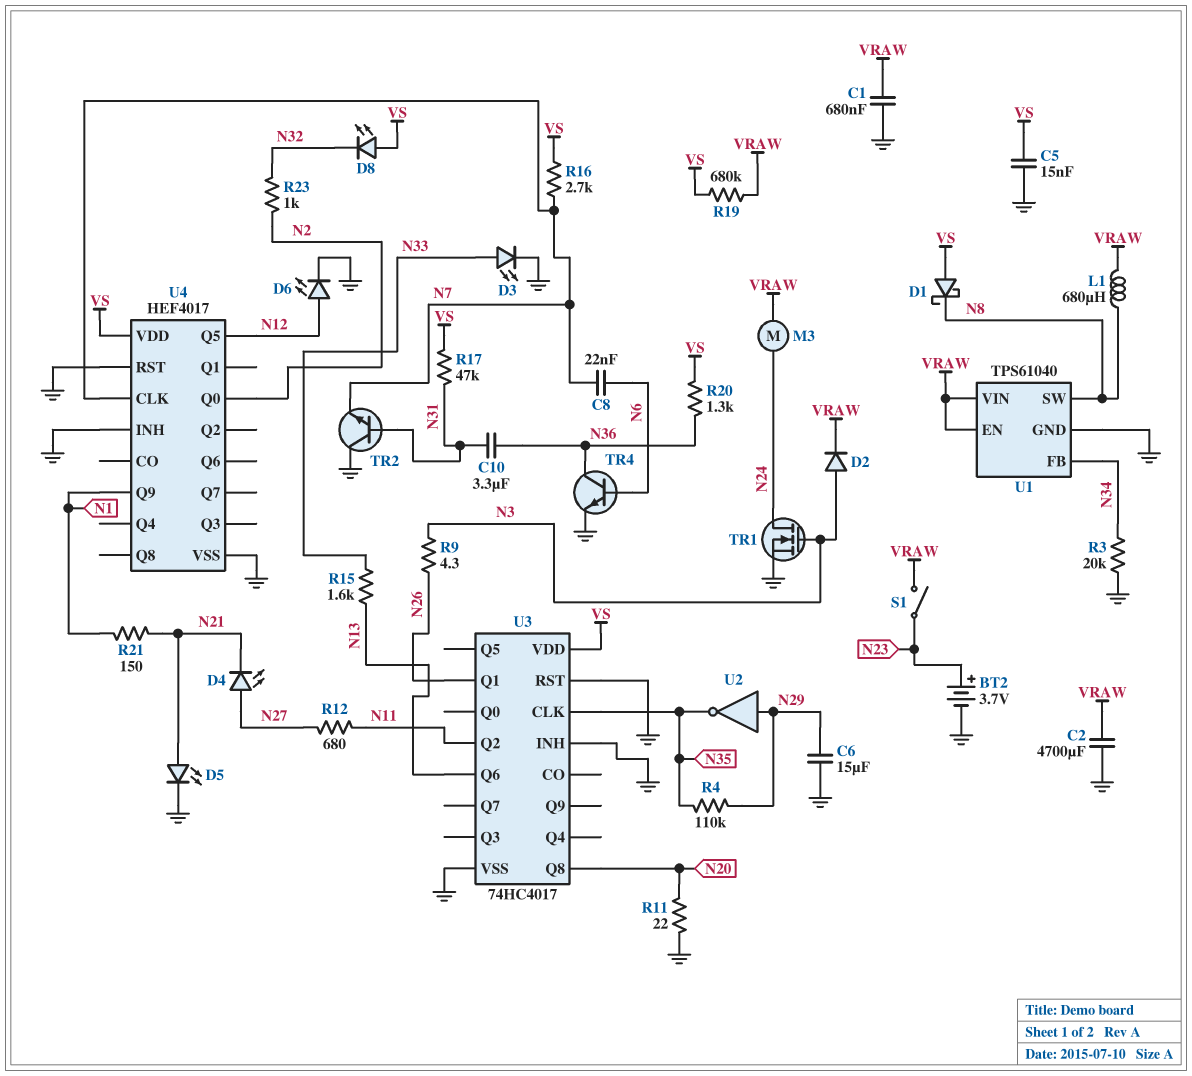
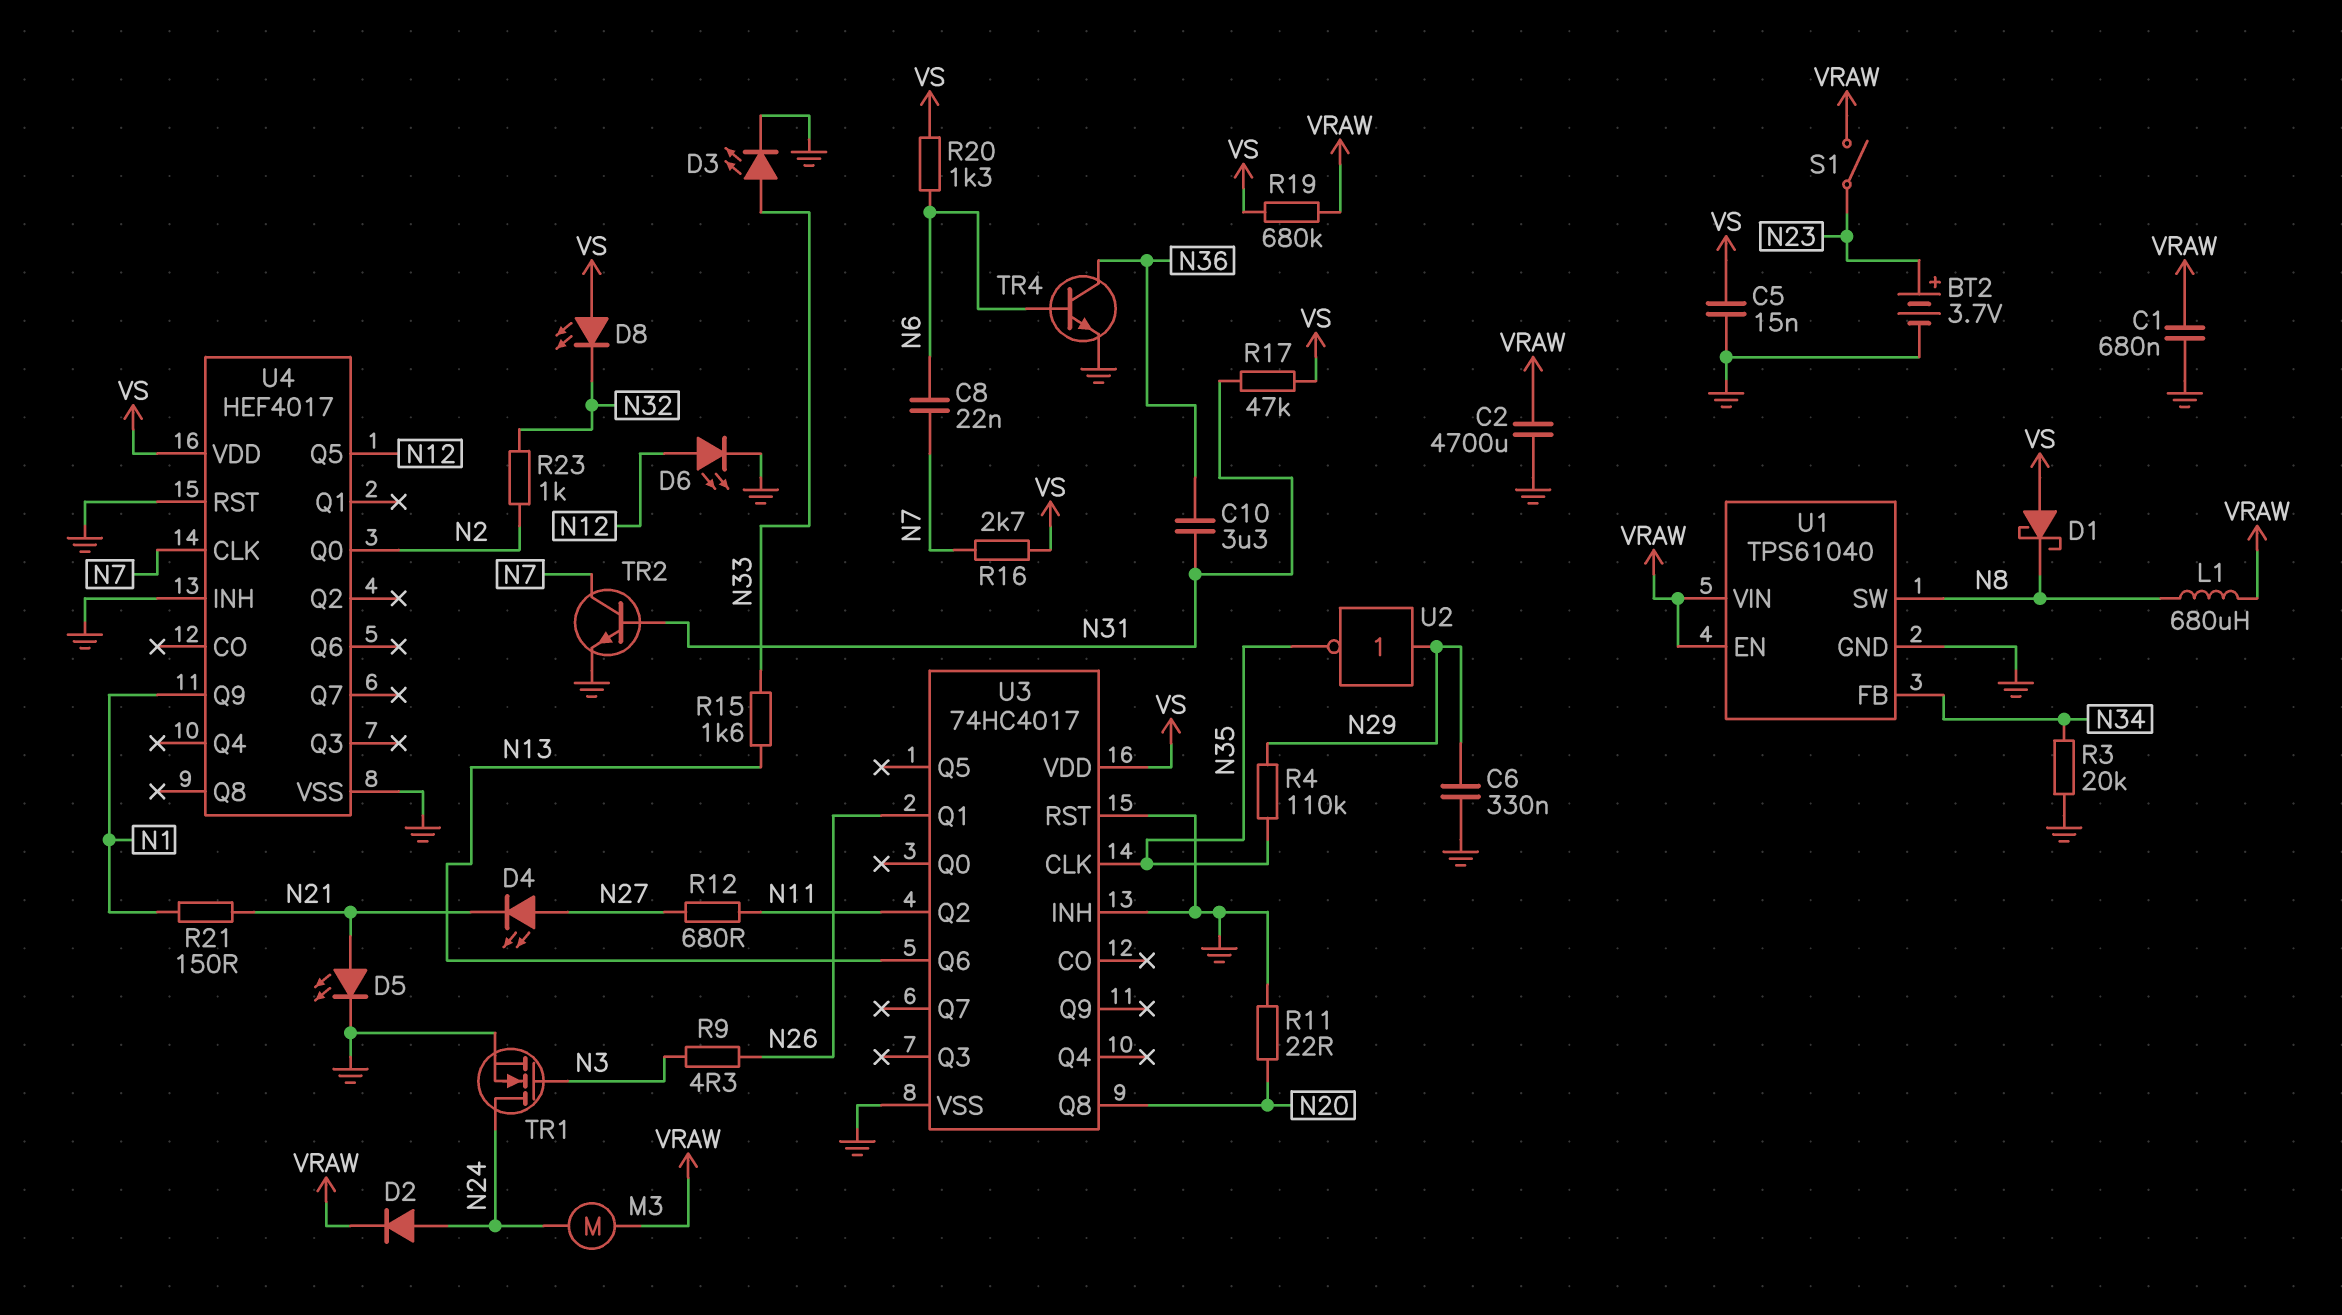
C6: 15uF (GND, N29) -> 330nF (GND, N29)
D2: diode (A N3, K VRAW) -> diode (A N24, K VRAW)
R20: 1.3k (N36, VS) -> 1.3k (N6, VS)
TR2: NPN (B N31, C GND, E N7) -> NPN (B N31, C N7, E GND)

